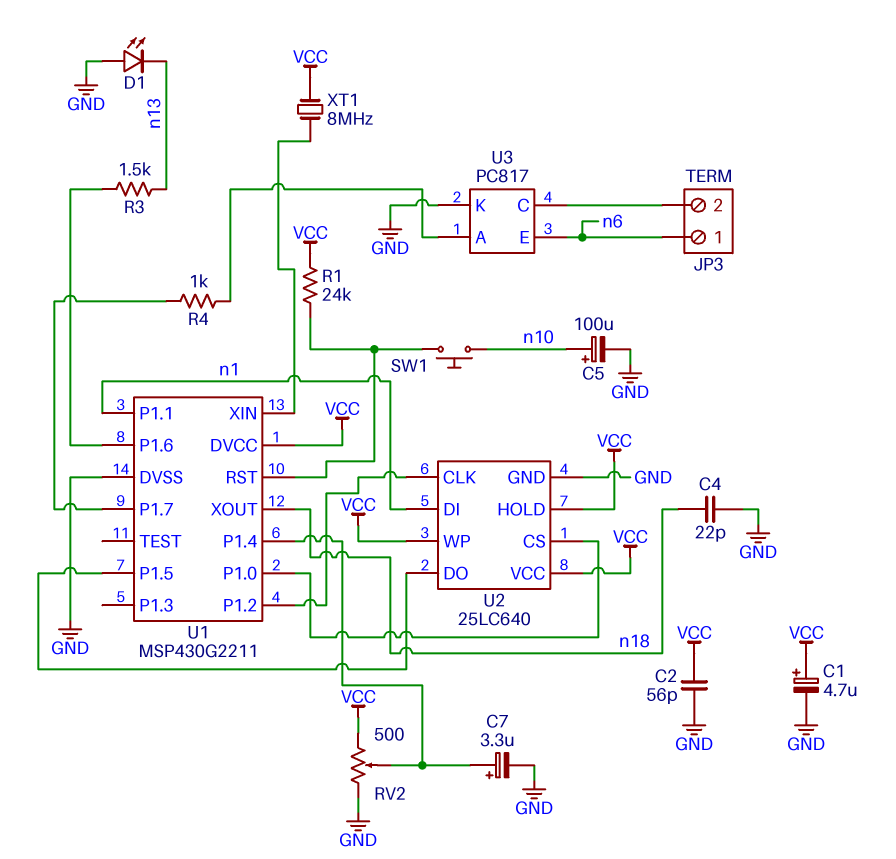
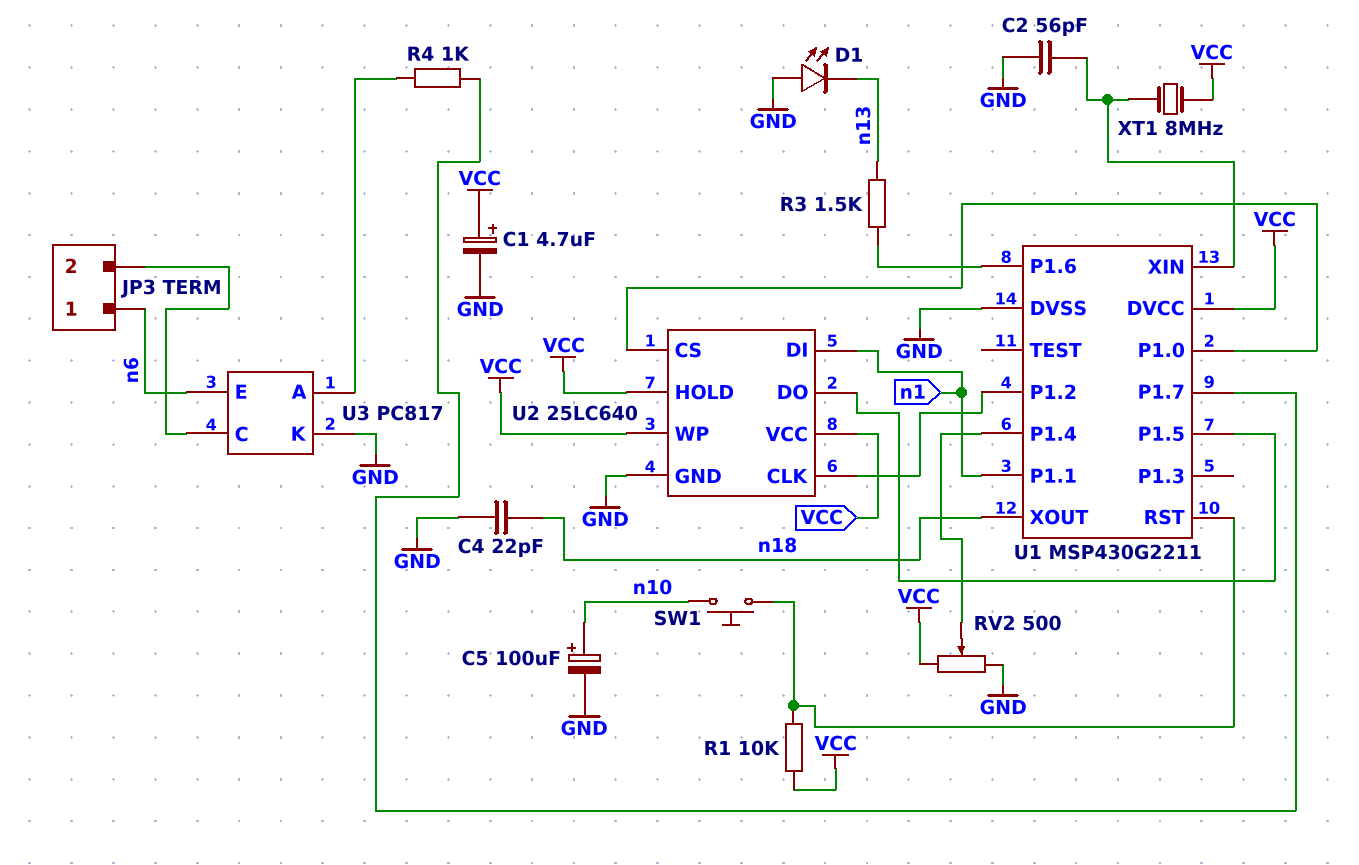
C2: 56pF (GND, VCC) -> 56pF (GND, U1/XIN)
C7: 3.3uF (plus U1/P1.4, minus GND) -> none
R1: 24k (U1/RST, VCC) -> 10k (U1/RST, VCC)

